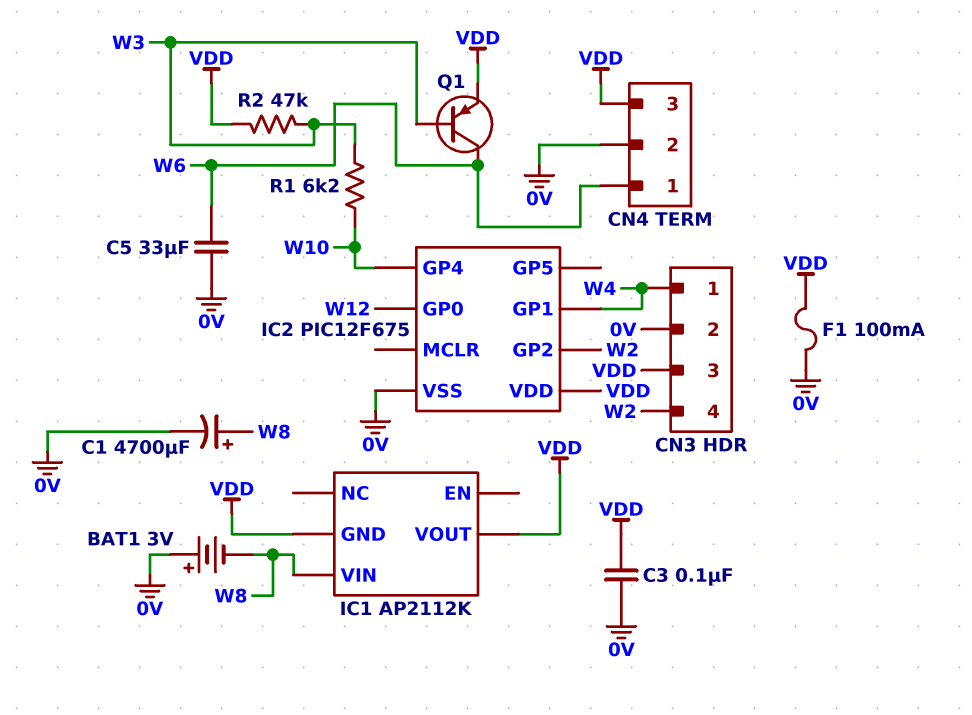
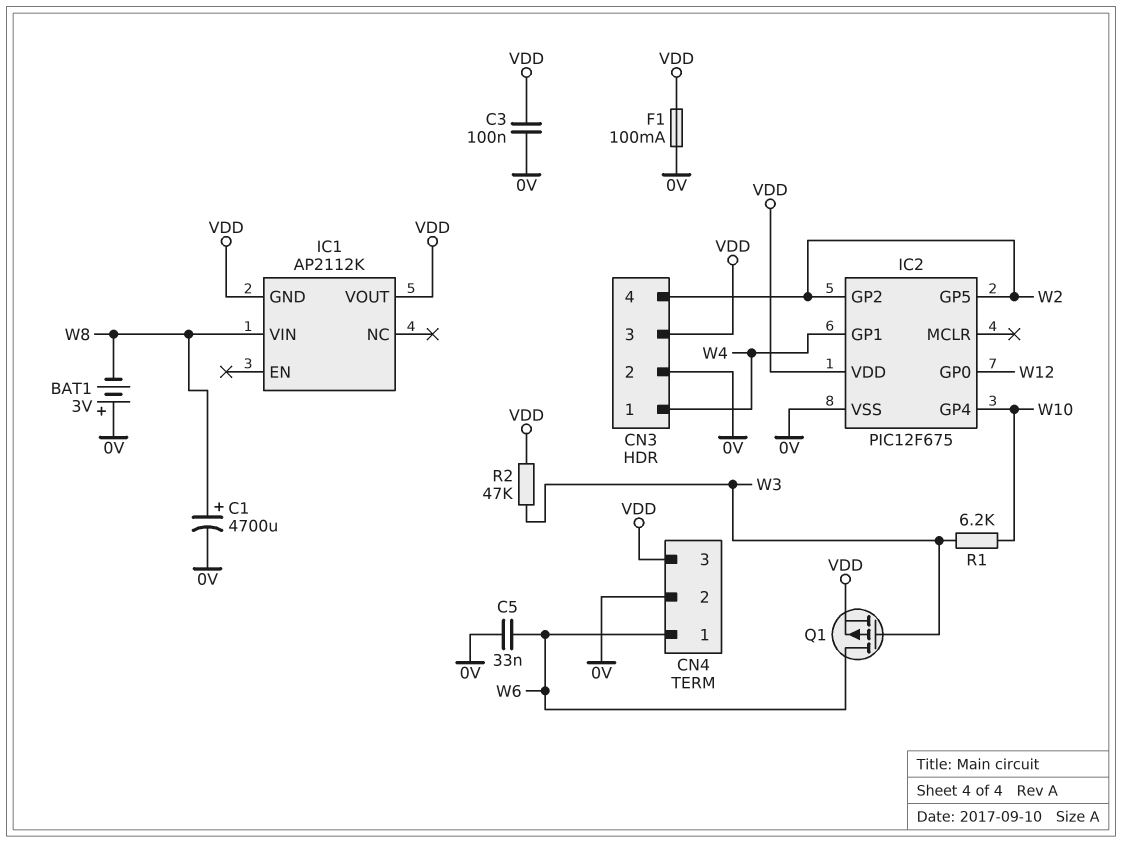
C5: 33uF (0V, W6) -> 33nF (0V, W6)
IC2 pin GP5: none -> W2
Q1: PNP (B W3, C W6, E VDD) -> PMOS (G W3, D W6, S VDD)

